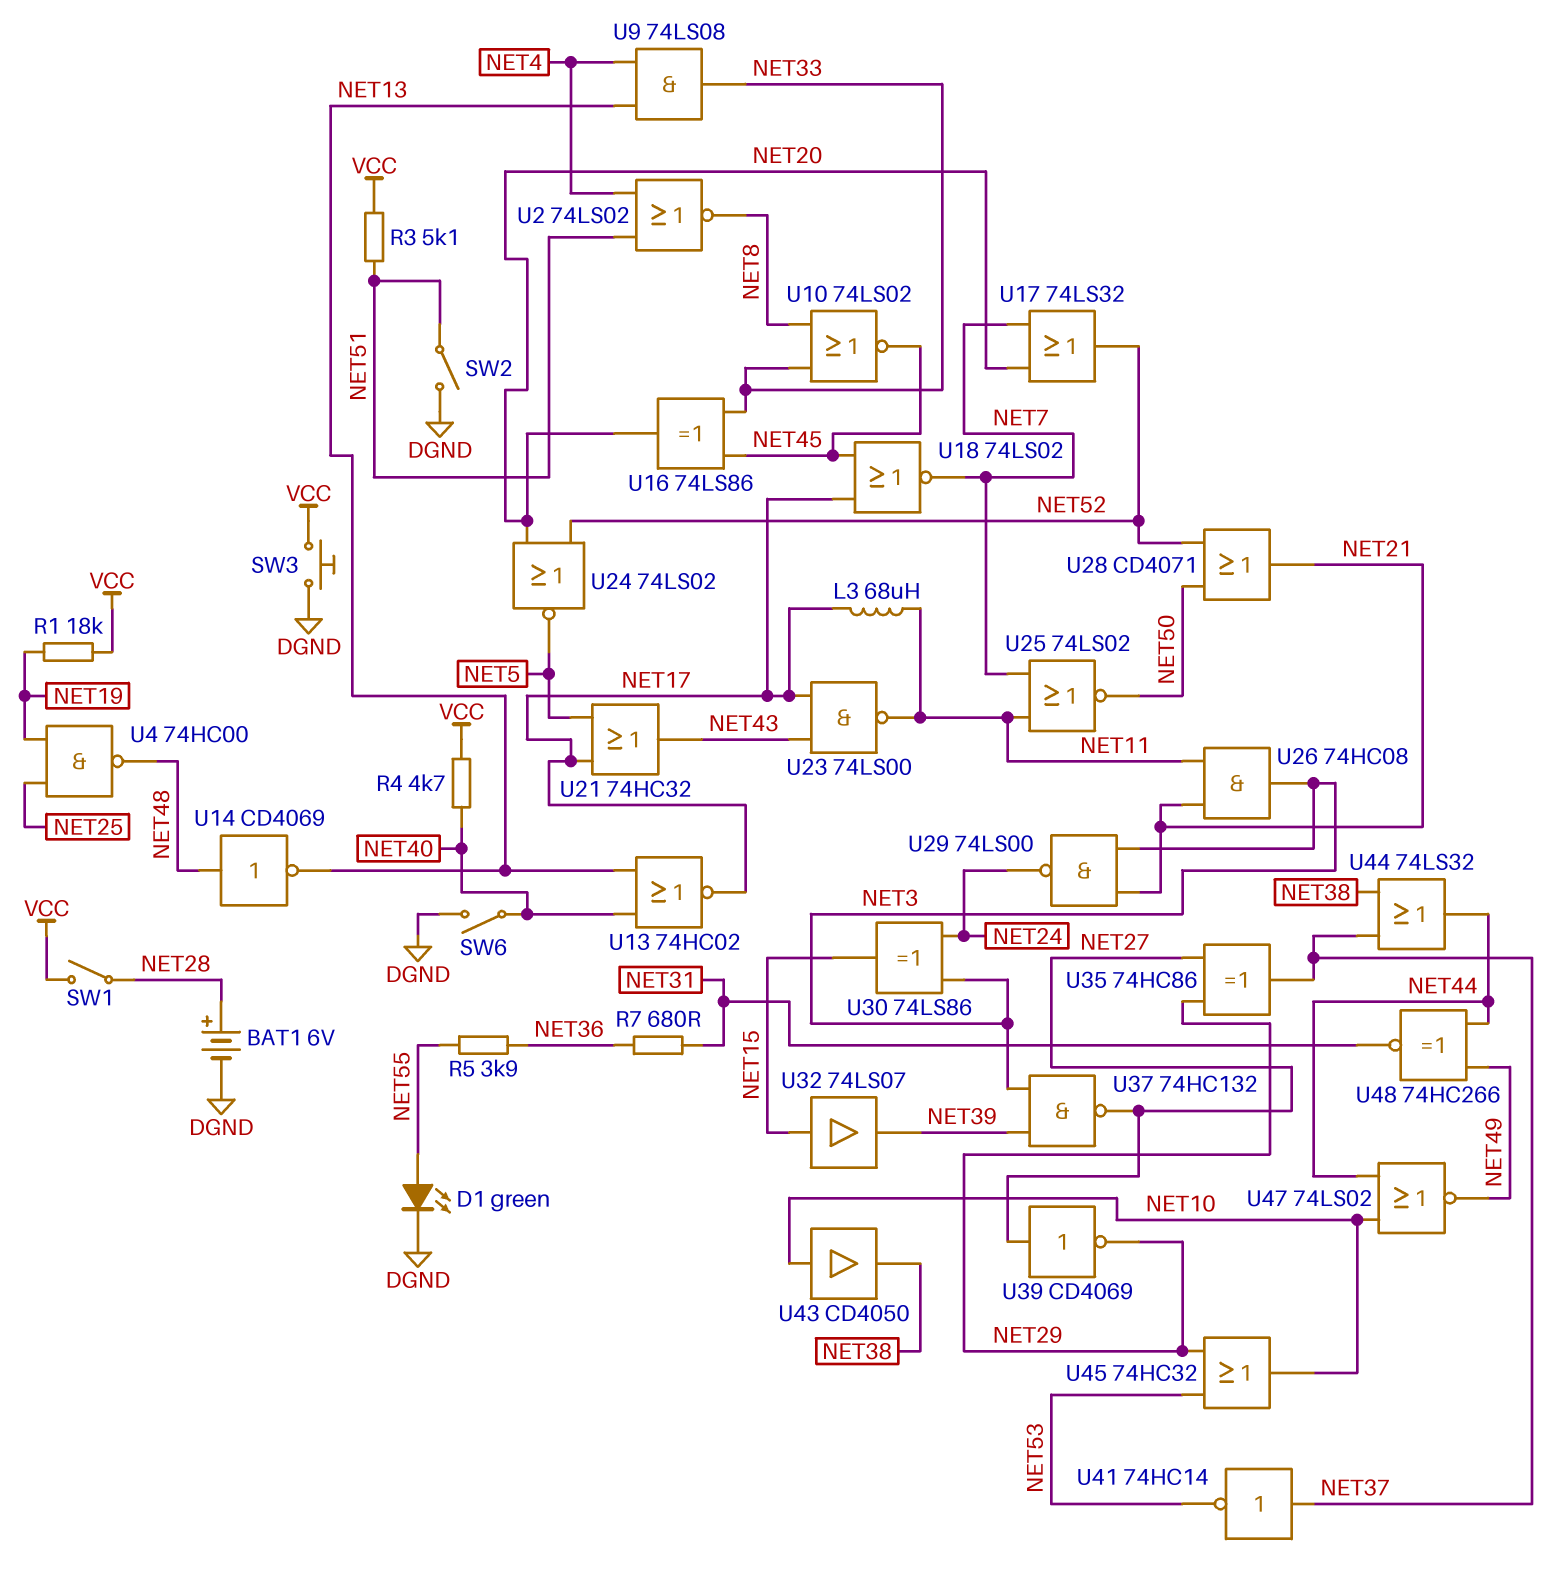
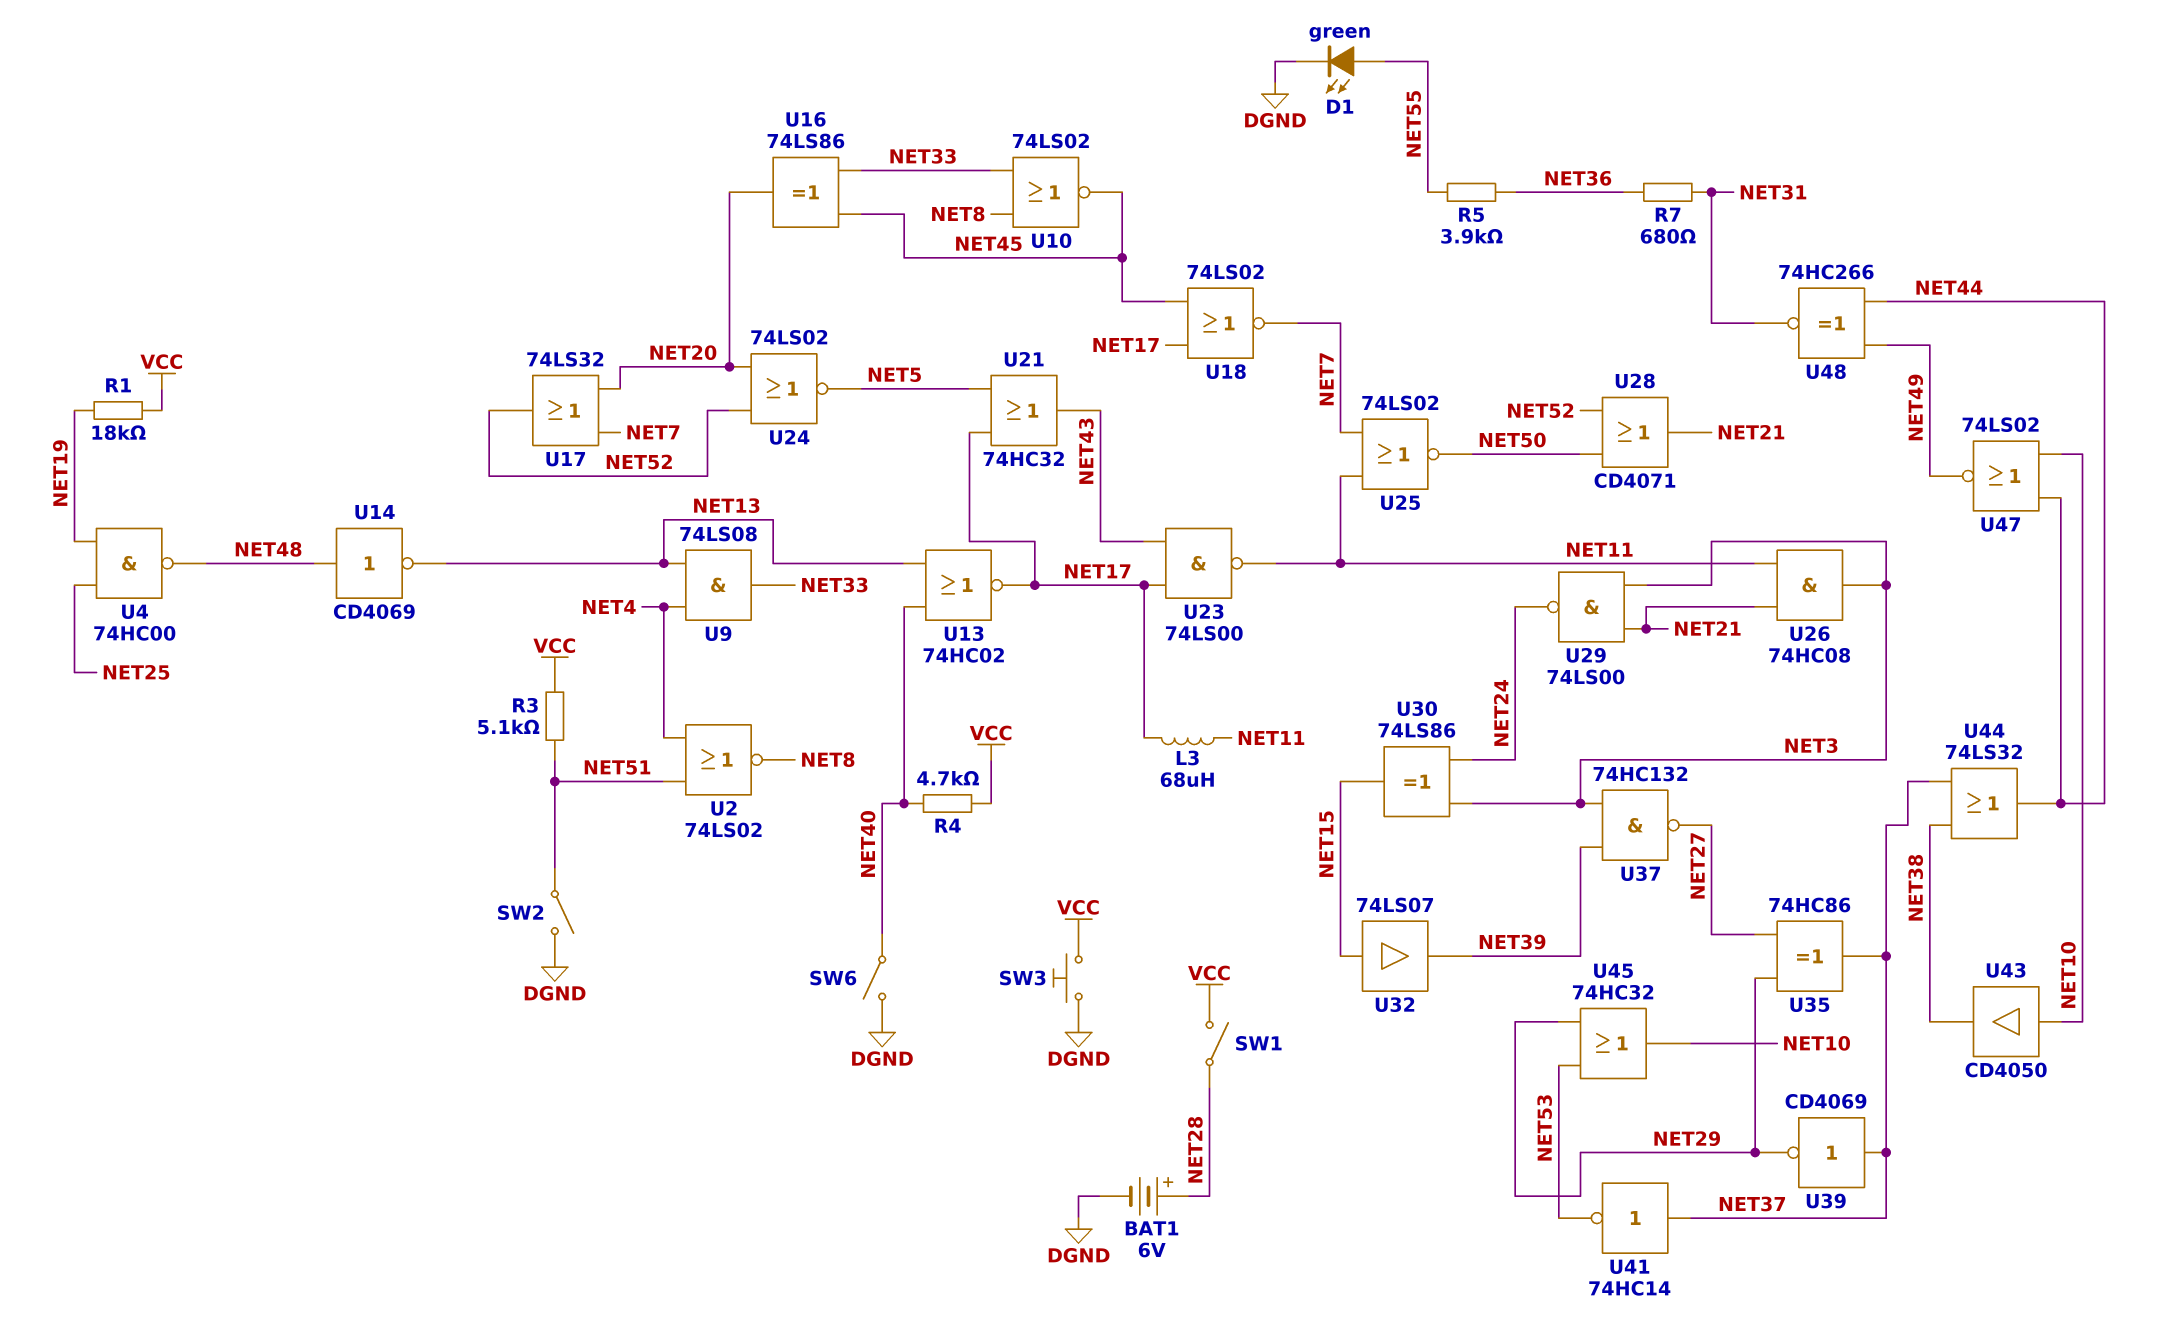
U39: NOT CD4069 (in NET27, out NET29) -> NOT CD4069 (in NET37, out NET29)

